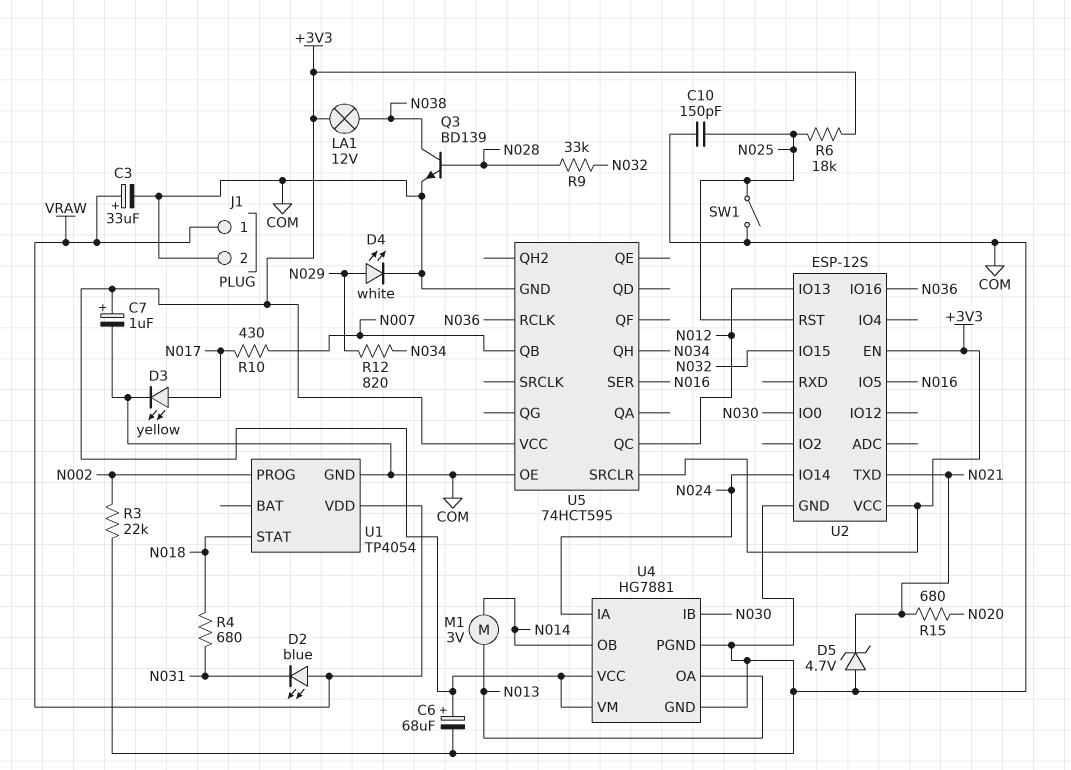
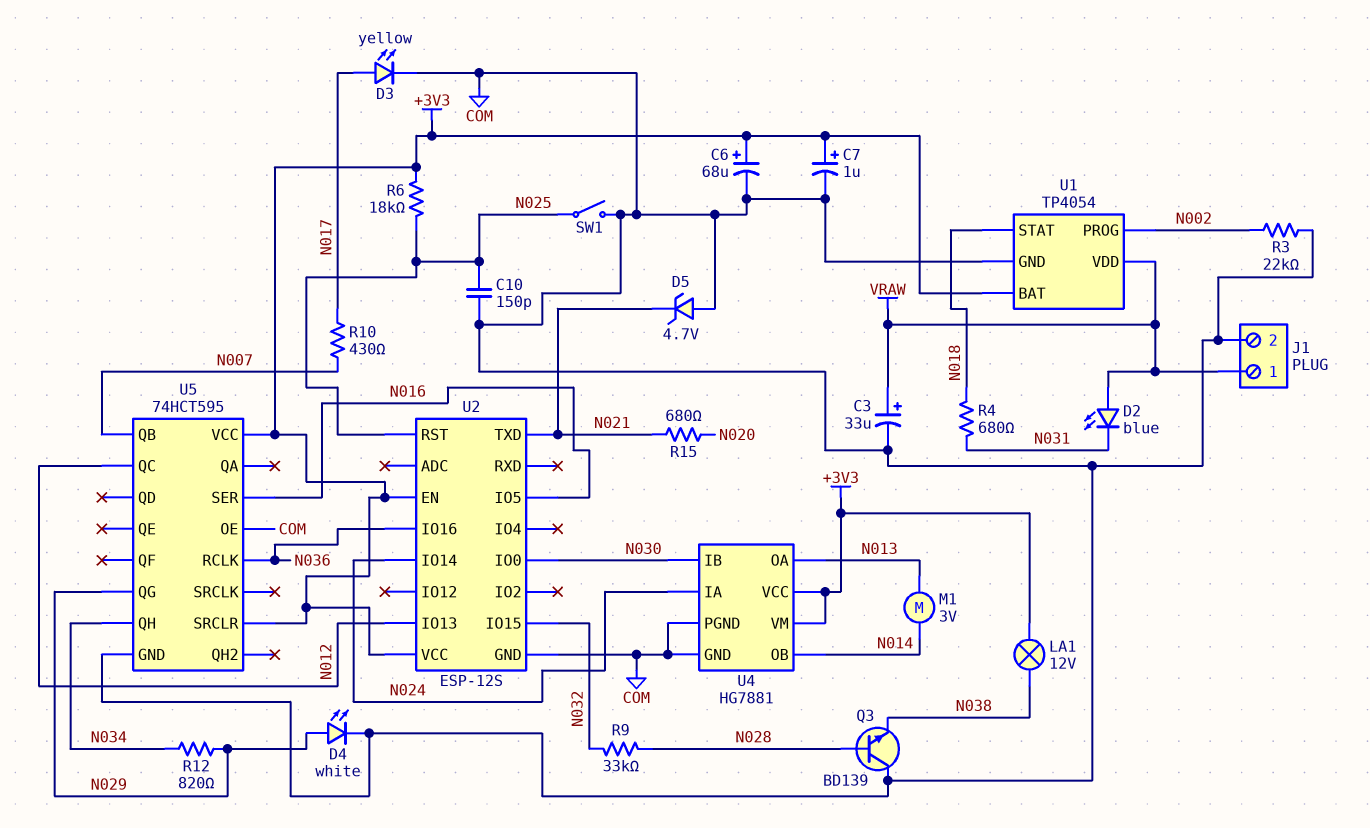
Q3: NPN BD139 (B N028, C N038, E COM) -> NPN BD139 (B N028, C COM, E N038)
U1 pin BAT: none -> +3V3
U5 pin QG: none -> N029

